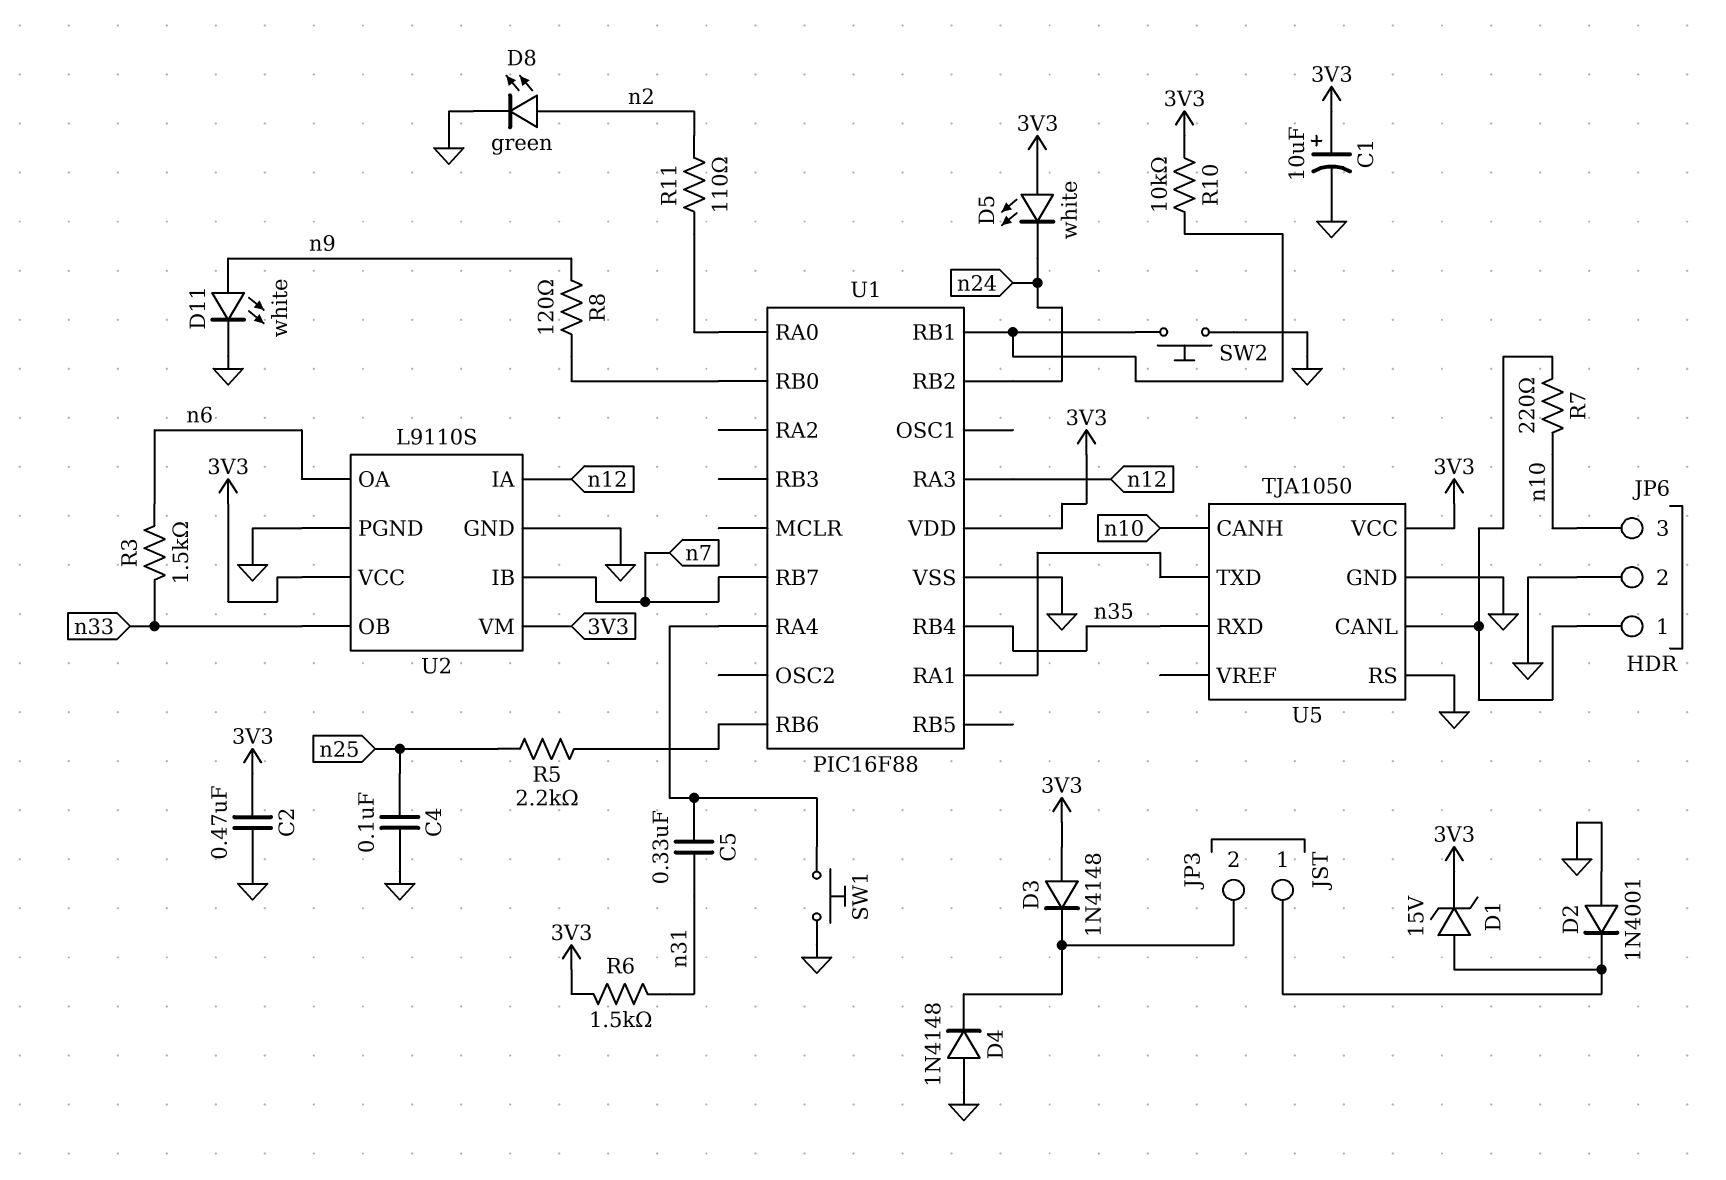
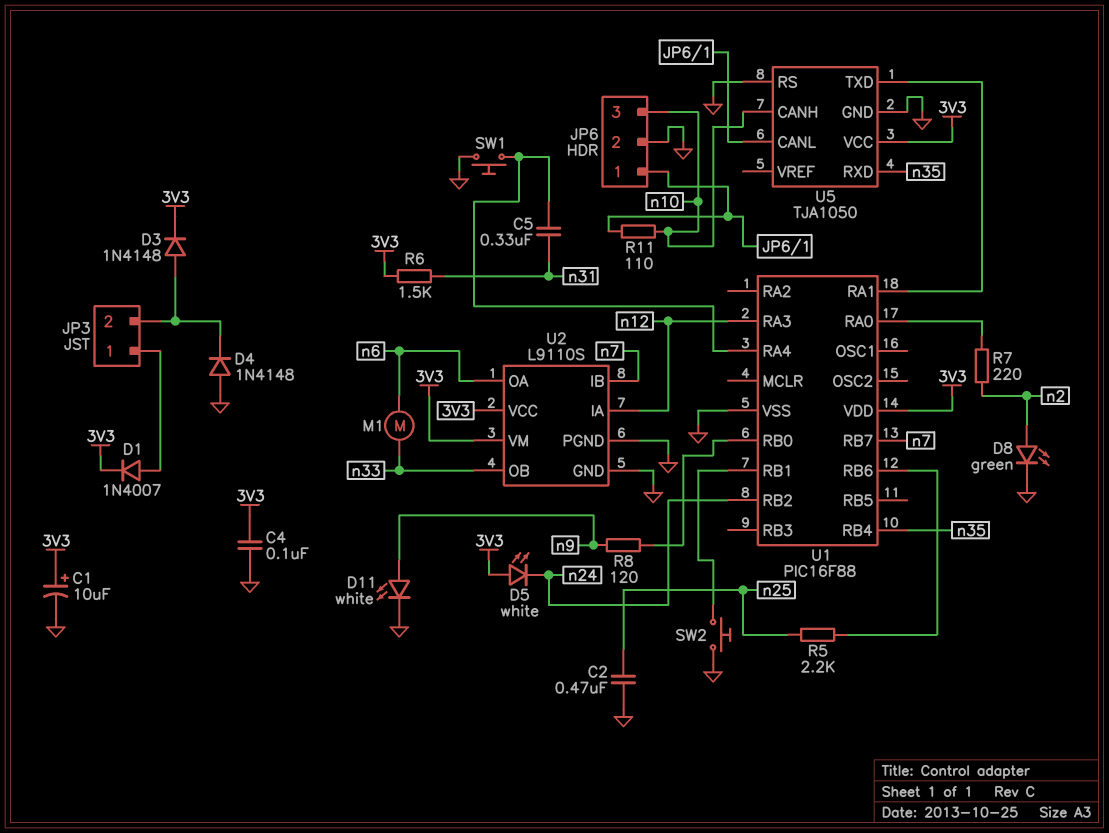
C2: 470nF (3V3, GND) -> 470nF (GND, n25)
C4: 100nF (GND, n25) -> 100nF (3V3, GND)
D1: zener 15V (A JP3/1, K 3V3) -> diode 1N4007 (A JP3/1, K 3V3)
D2: diode 1N4001 (A GND, K JP3/1) -> none
D3: diode 1N4148 (A 3V3, K JP3/2) -> diode 1N4148 (A JP3/2, K 3V3)
M1: none -> motor (n6, n33)
R3: 1.5k (n6, n33) -> none
R7: 220 (JP6/1, n10) -> 220 (U1/RA0, n2)
R10: 10k (3V3, U1/RB1) -> none
R11: 110 (U1/RA0, n2) -> 110 (JP6/1, n10)

